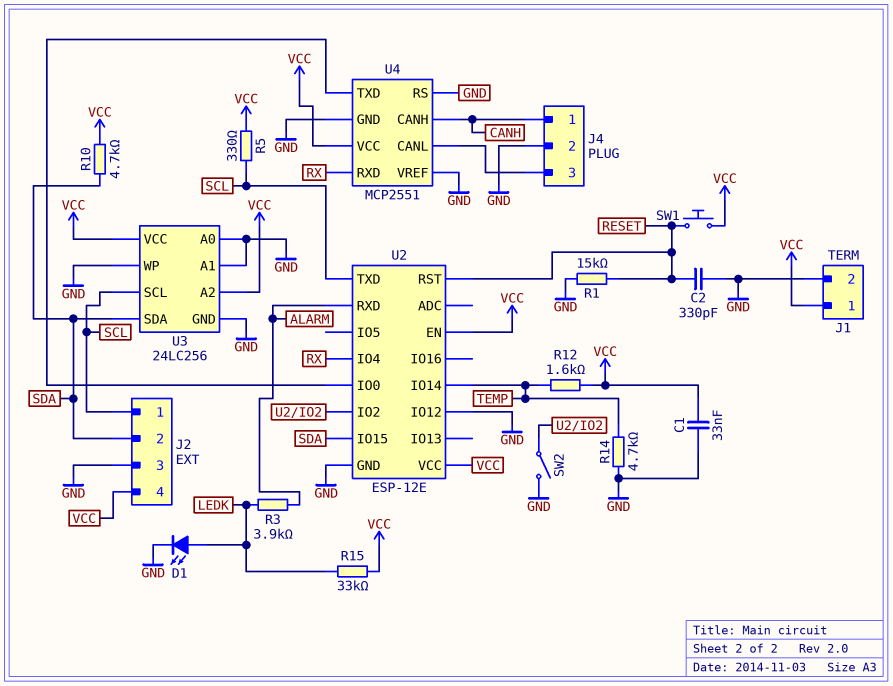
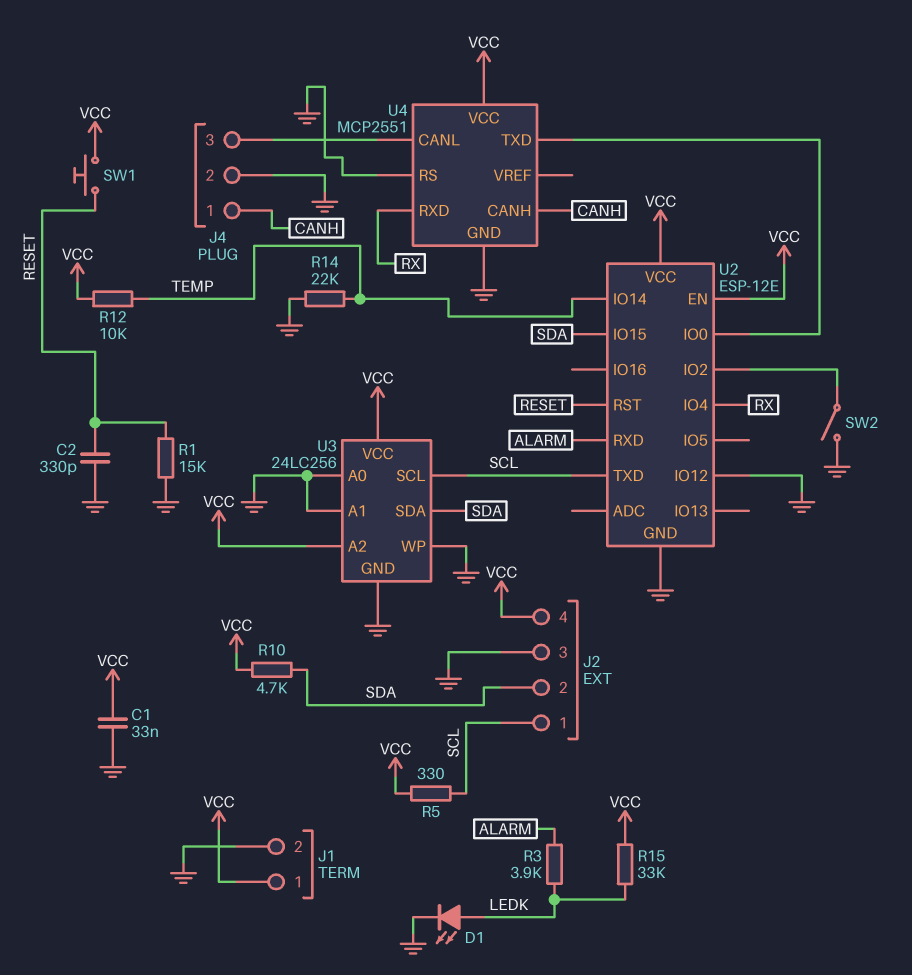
R12: 1.6k (TEMP, VCC) -> 10k (TEMP, VCC)
R14: 4.7k (GND, TEMP) -> 22k (GND, TEMP)
U4 pin VREF: GND -> none

